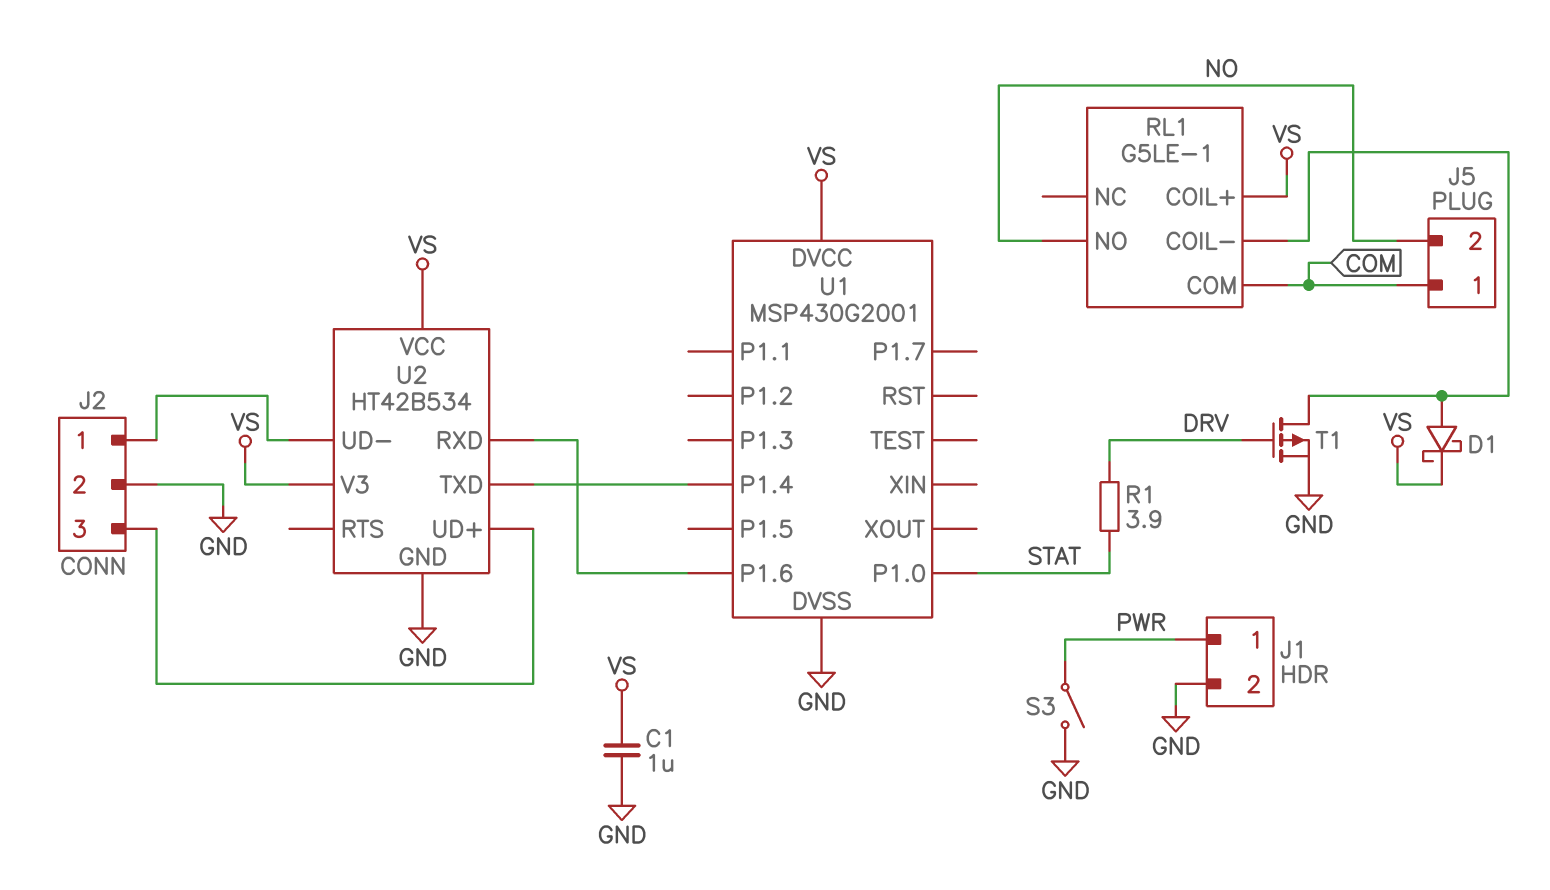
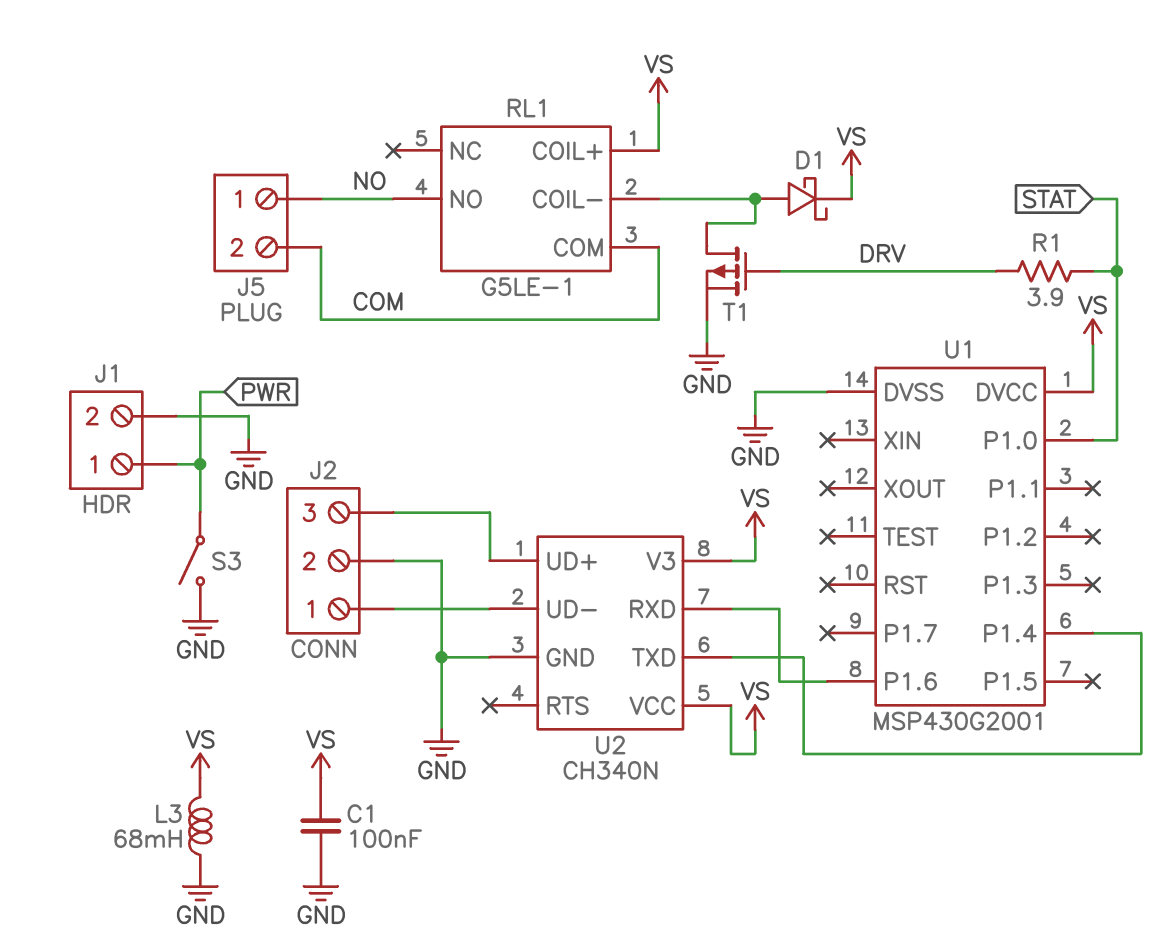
C1: 1uF (GND, VS) -> 100nF (GND, VS)
J5 pin 1: COM -> NO
J5 pin 2: NO -> COM
L3: none -> 68mH (GND, VS)
U2: HT42B534 -> CH340N

